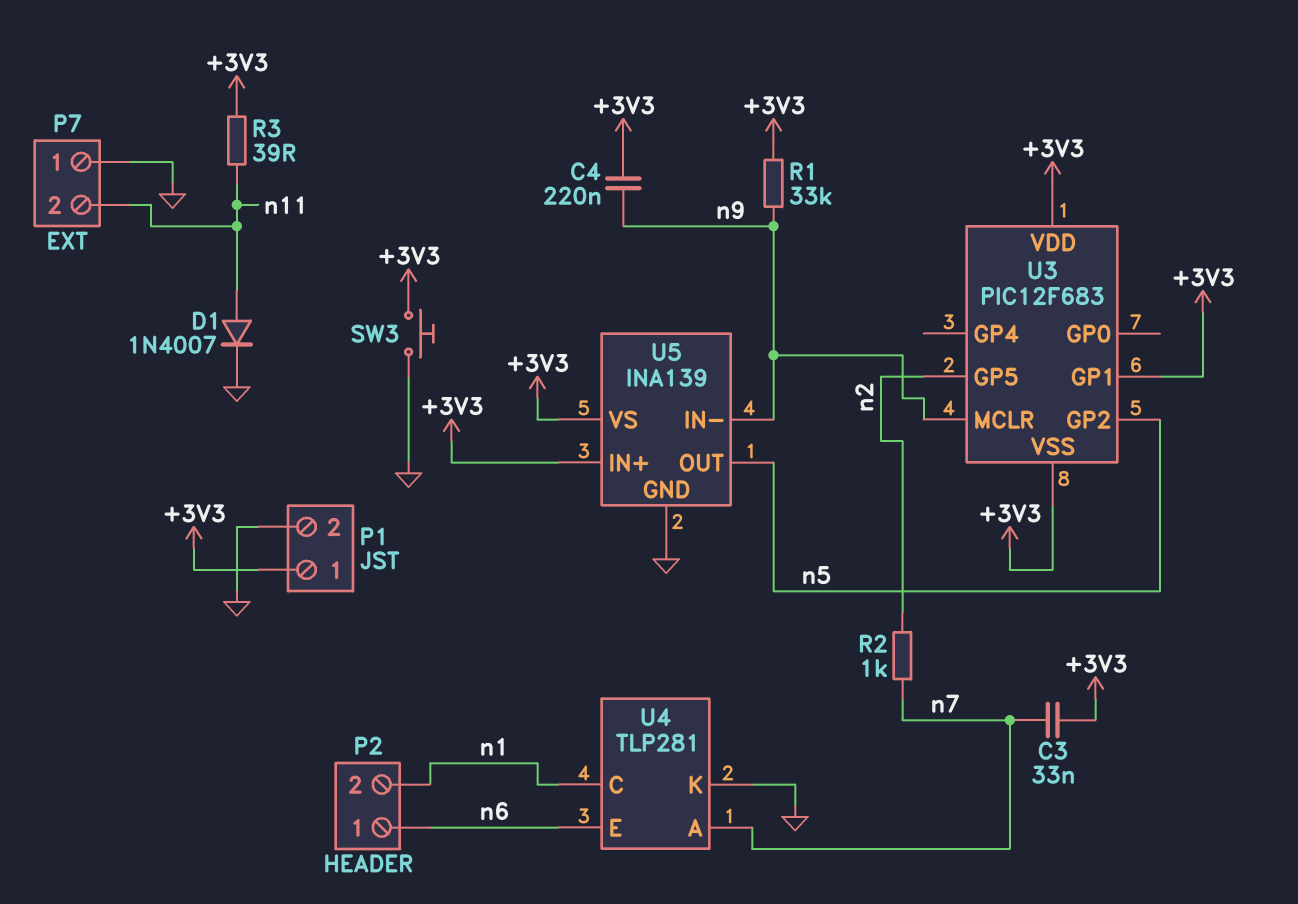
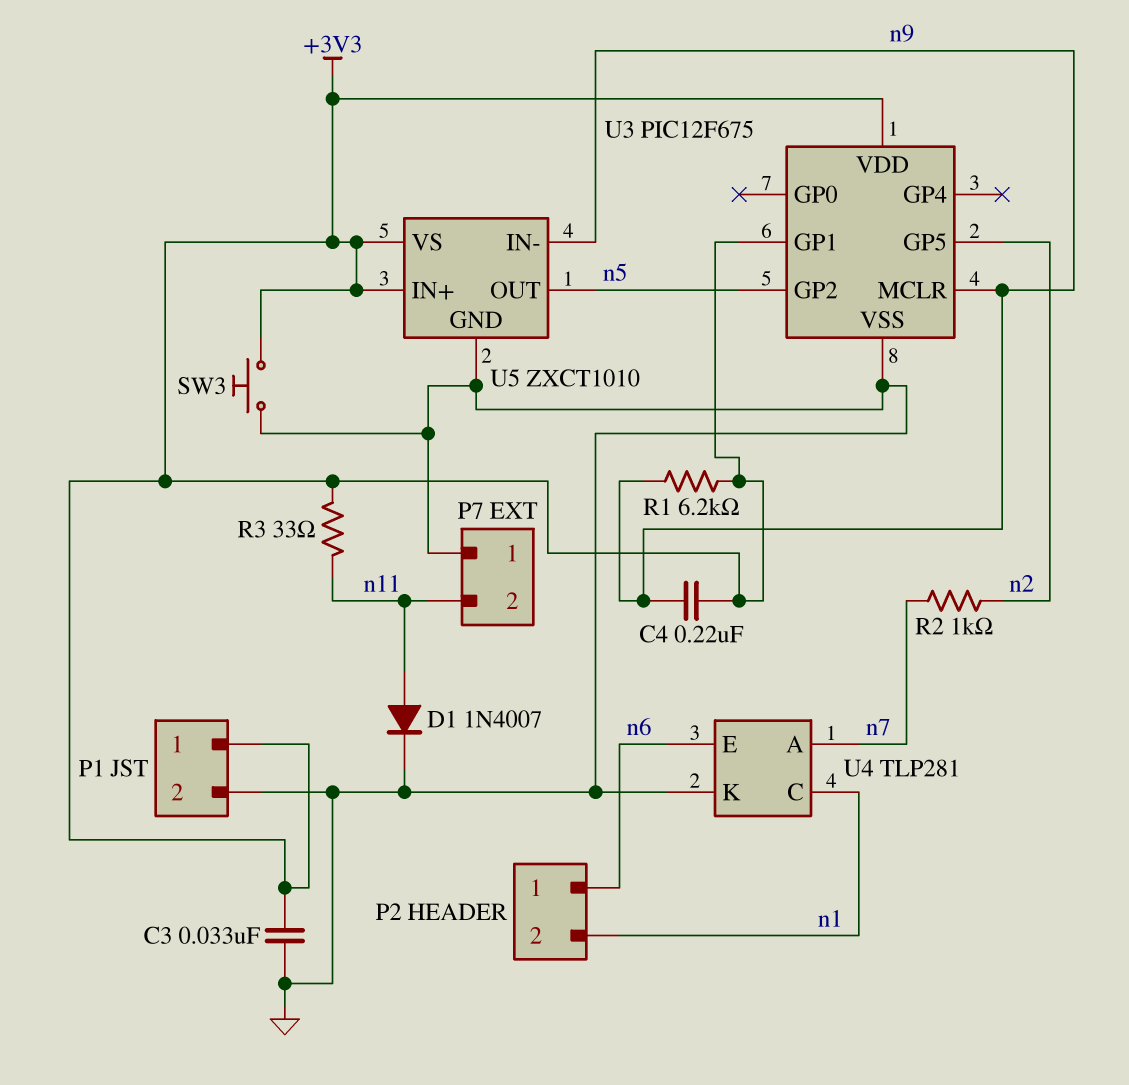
C3: 33nF (+3V3, n7) -> 33nF (+3V3, GND)
R1: 33k (+3V3, n9) -> 6.2k (+3V3, n9)
R3: 39 (+3V3, n11) -> 33 (+3V3, n11)
U3: PIC12F683 -> PIC12F675
U3 pin VSS: +3V3 -> GND
U5: INA139 -> ZXCT1010

